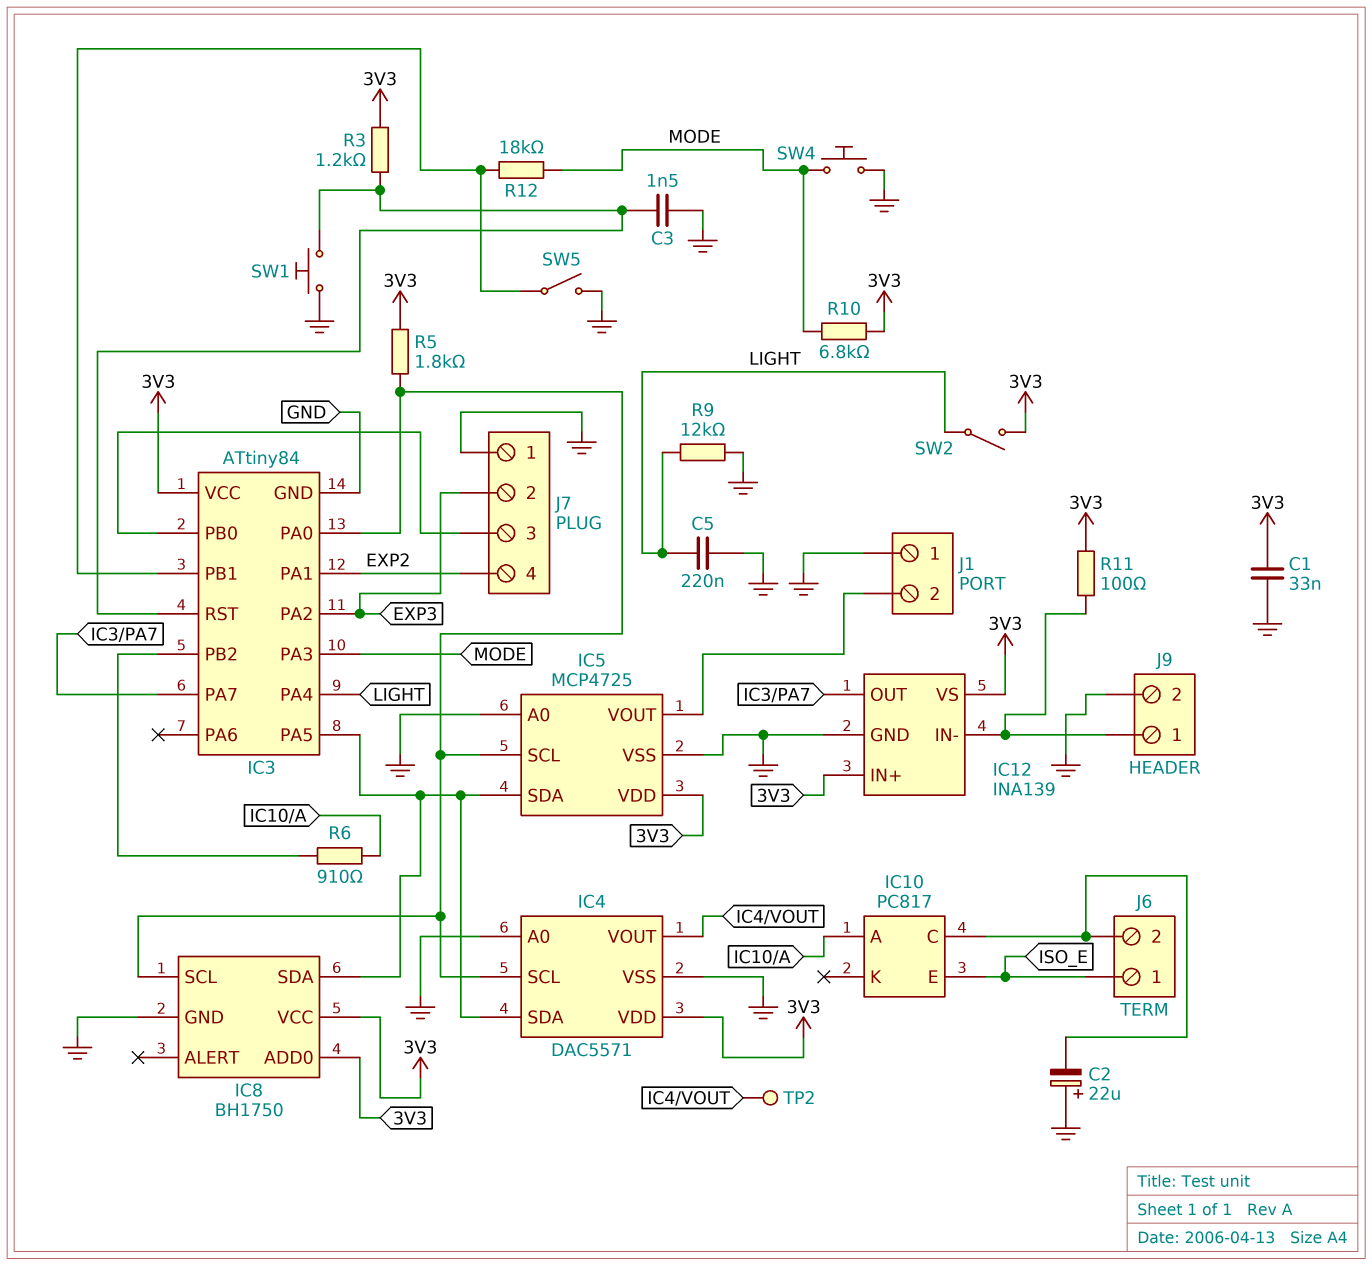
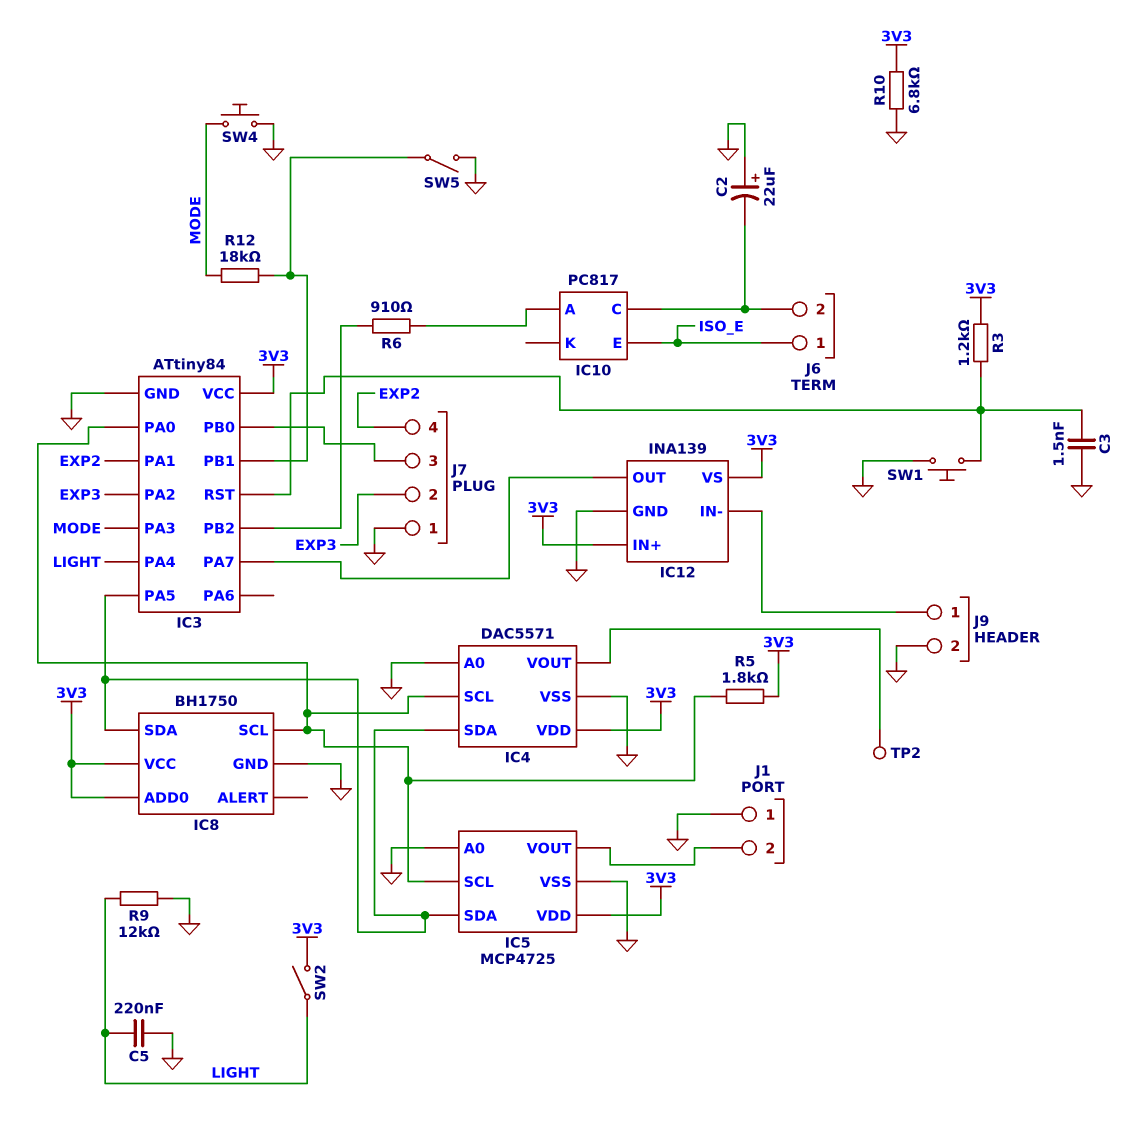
C1: 33nF (3V3, GND) -> none
R10: 6.8k (3V3, MODE) -> 6.8k (3V3, GND)
R11: 100 (3V3, IC12/IN-) -> none

